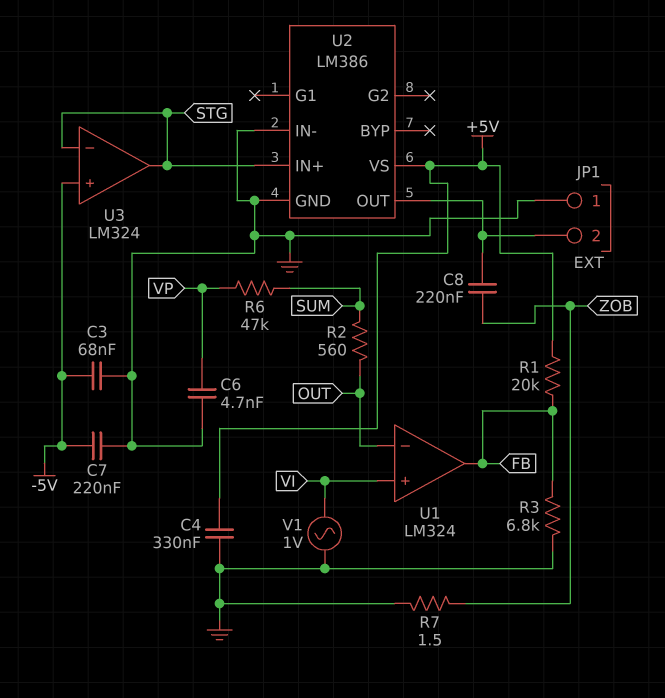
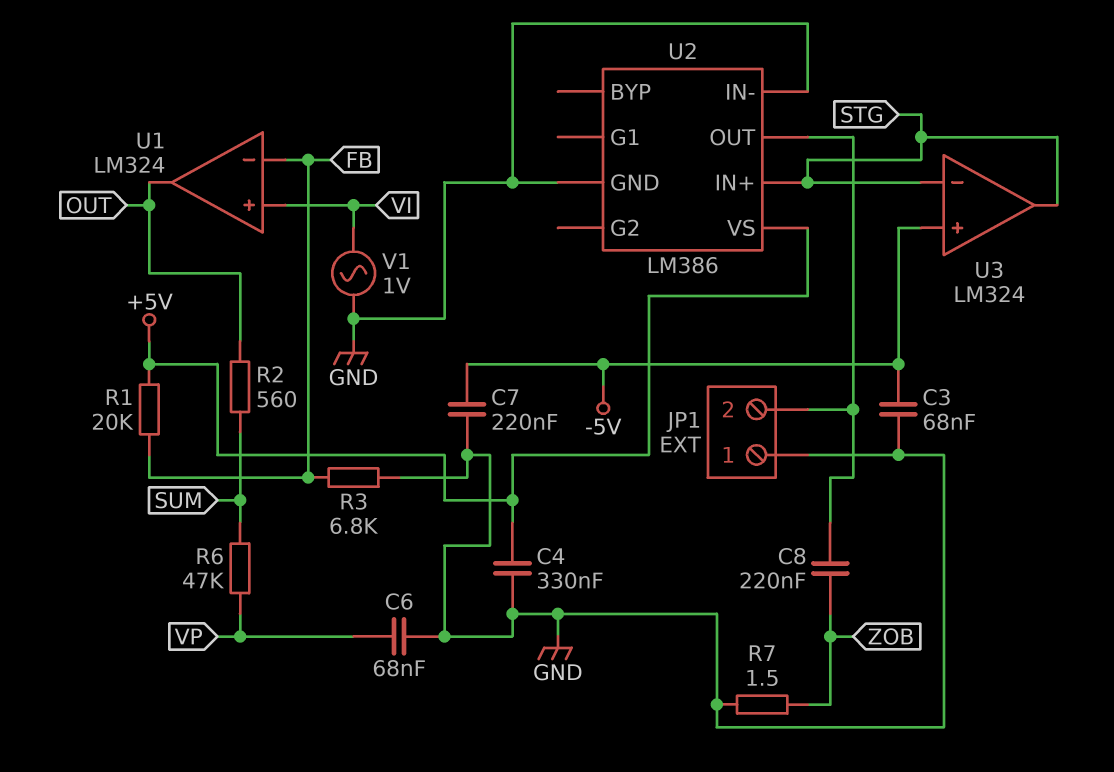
C6: 4.7nF (GND, VP) -> 68nF (GND, VP)
U1 pin in-: OUT -> FB
U1 pin out: FB -> OUT

